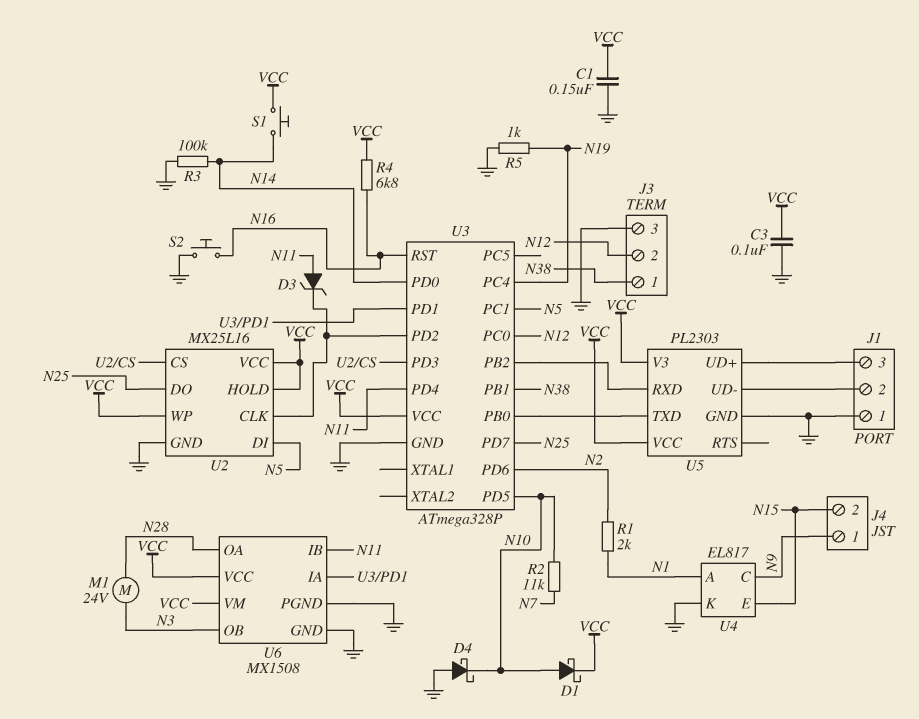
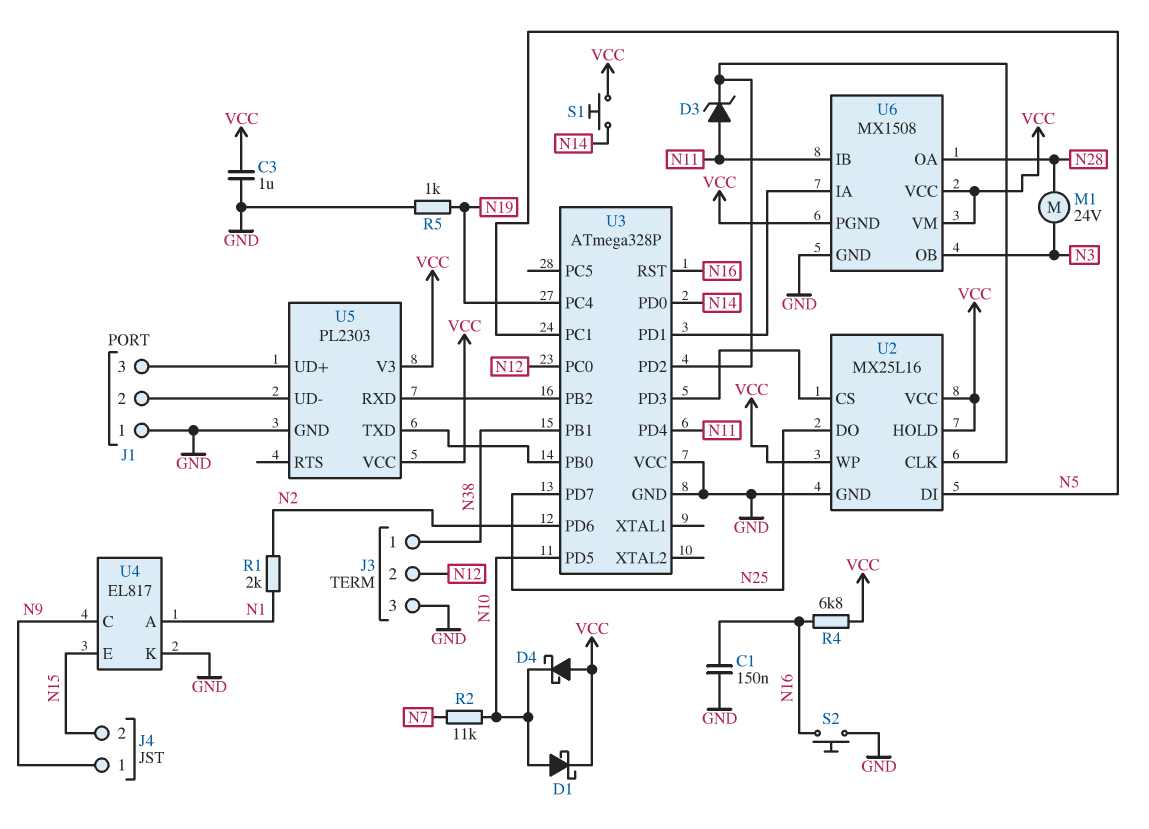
C1: 150nF (GND, VCC) -> 150nF (GND, N16)
C3: 100nF (GND, VCC) -> 1uF (GND, VCC)
D4: schottky (A GND, K N10) -> schottky (A VCC, K N10)
R3: 100k (GND, N14) -> none
U3 pin VCC: VCC -> GND
U6 pin PGND: GND -> VCC

